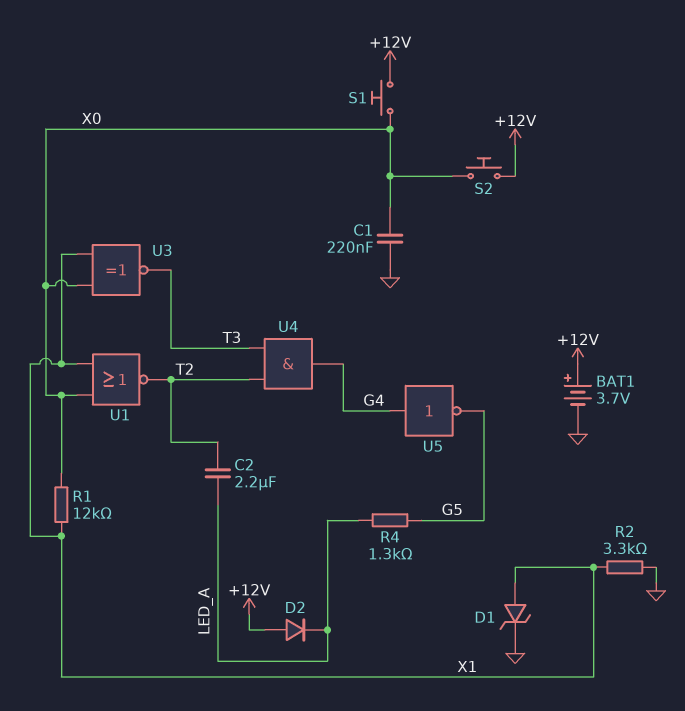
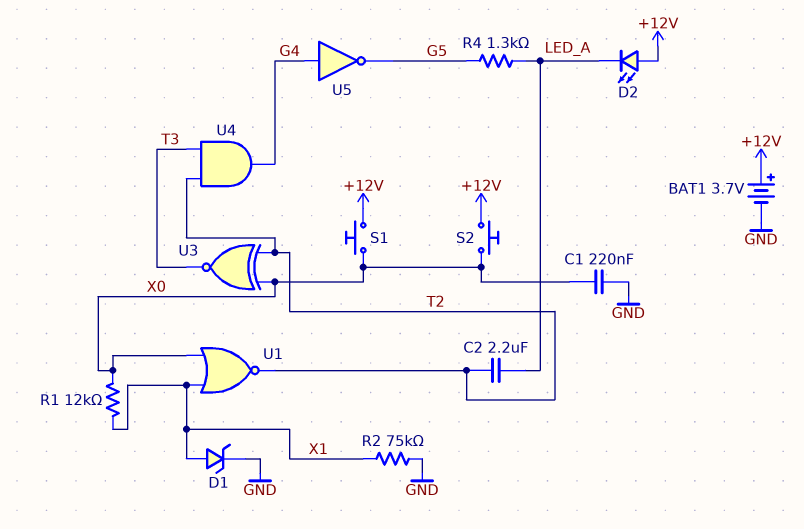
D2: diode (A +12V, K LED_A) -> LED (A +12V, K LED_A)
R2: 3.3k (GND, X1) -> 75k (GND, X1)
U3: XNOR (in X0, in X1, out T3) -> XNOR (in T2, in X0, out T3)

